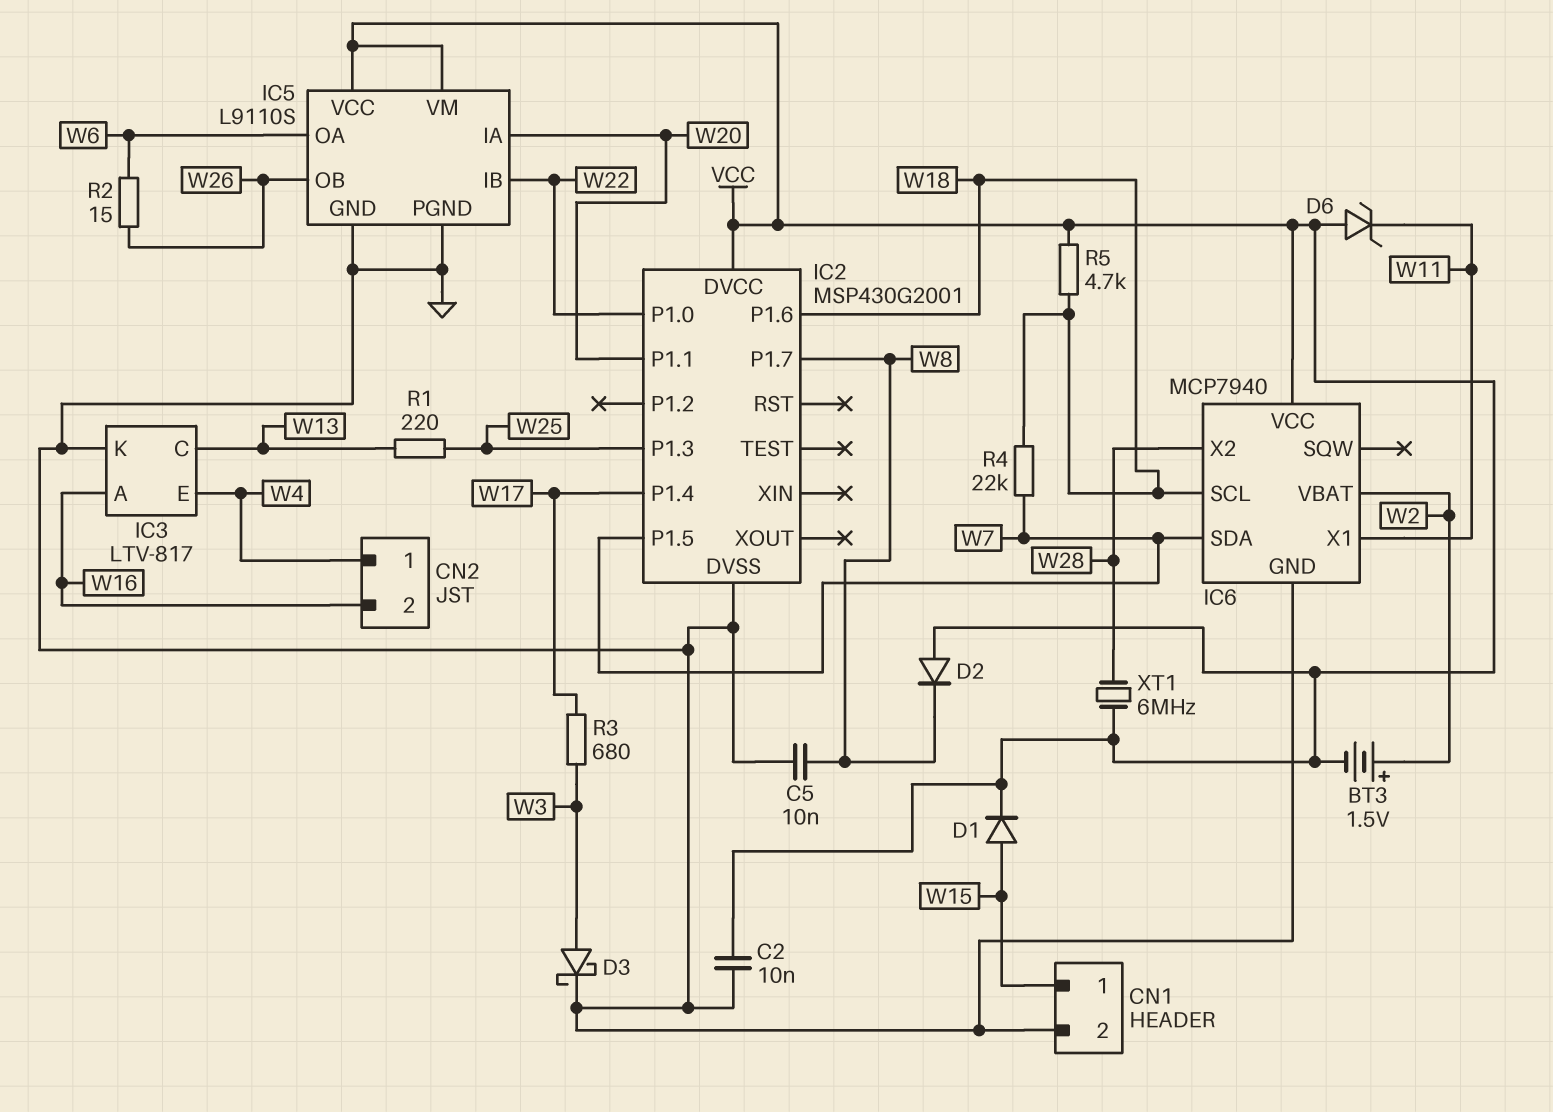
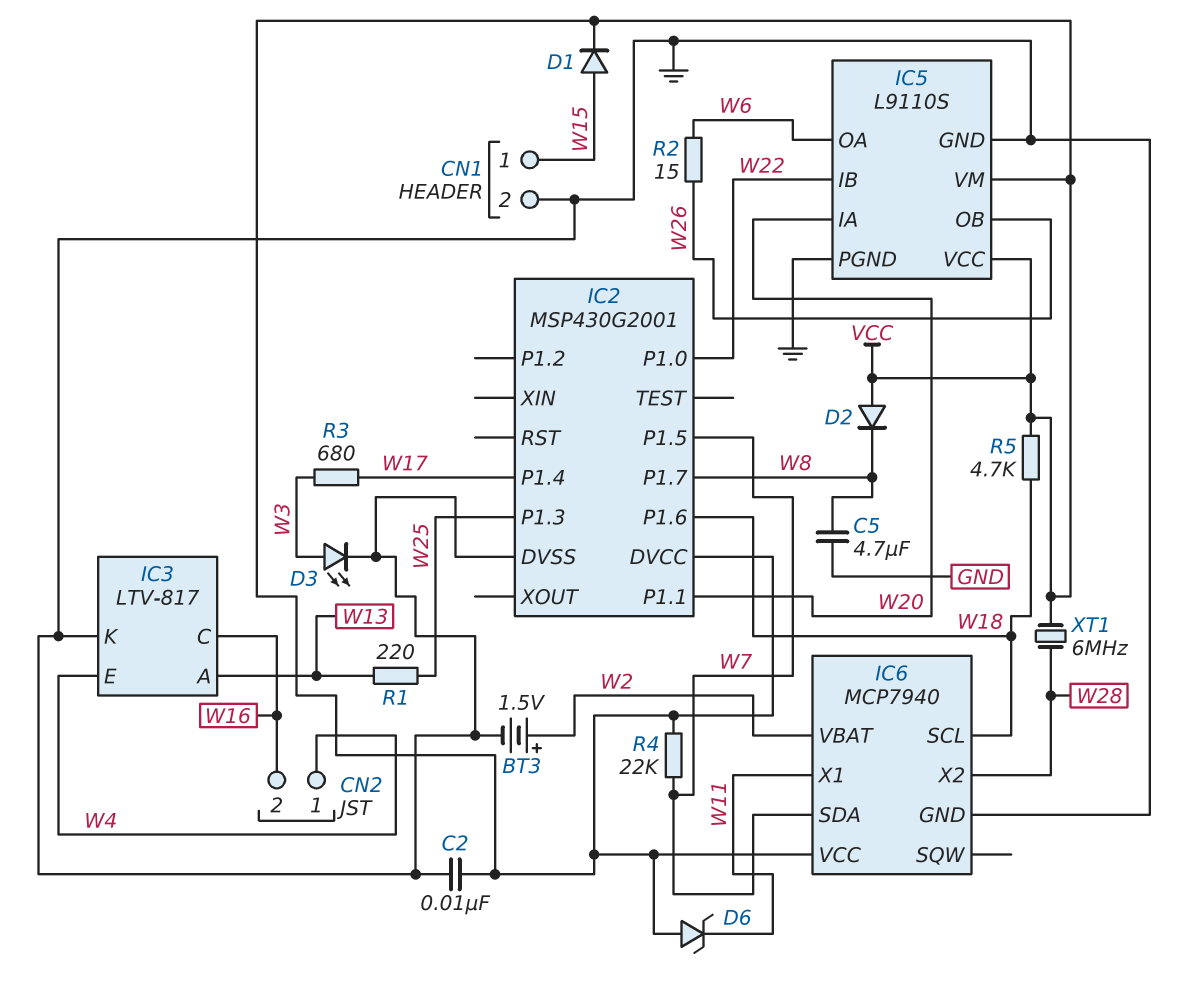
BT3: 1.5V (plus W2, minus VCC) -> 1.5V (plus W2, minus GND)
C5: 10nF (GND, W8) -> 4.7uF (GND, W8)
D3: schottky (A W3, K GND) -> LED (A W3, K GND)
IC3 pin A: W16 -> W13
IC3 pin C: W13 -> W16
R4: 22k (W7, W18) -> 22k (VCC, W7)

